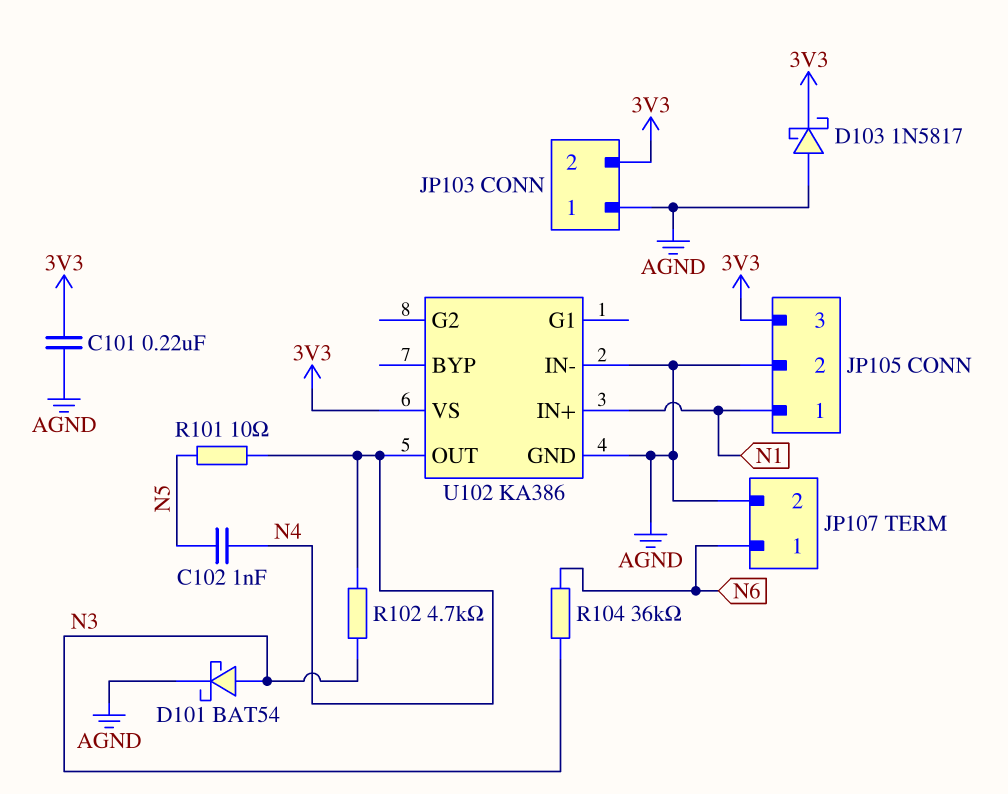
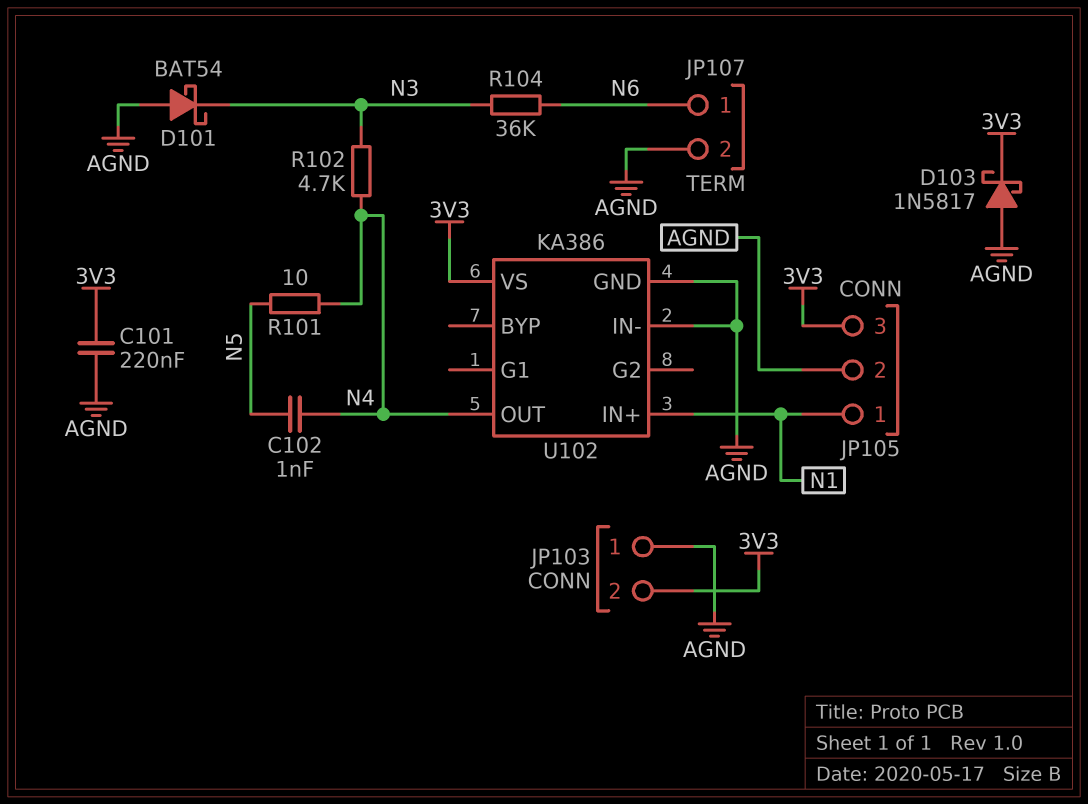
D101: schottky BAT54 (A N3, K AGND) -> schottky BAT54 (A AGND, K N3)

